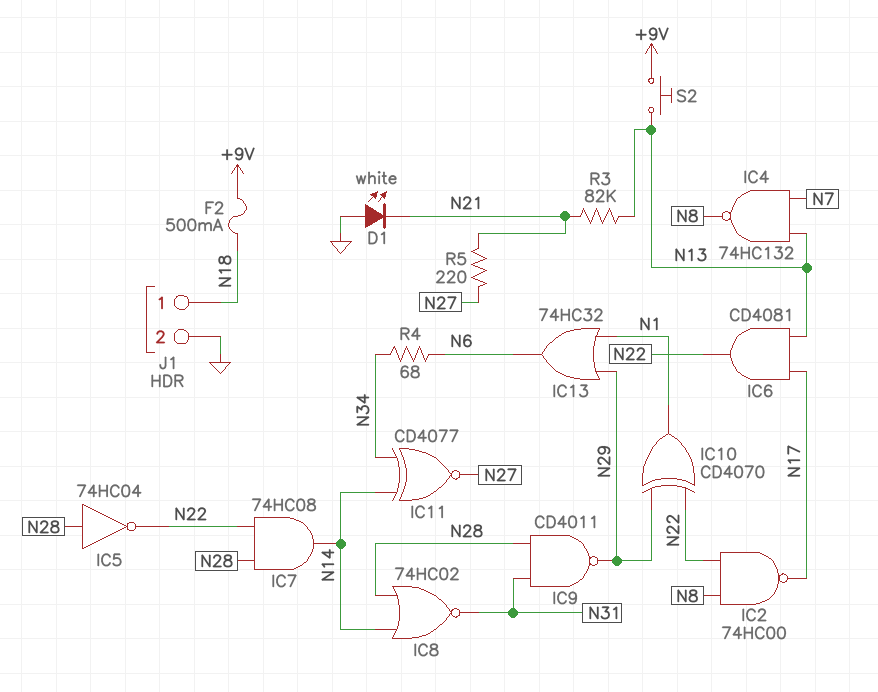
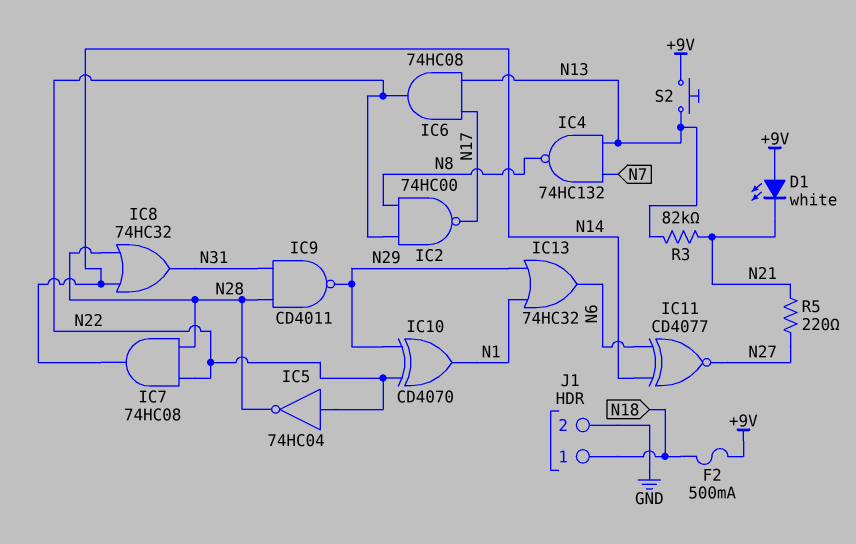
D1: LED white (A GND, K N21) -> LED white (A +9V, K N21)
IC5: NOT 74HC04 (in N28, out N22) -> NOT 74HC04 (in N22, out N28)
IC6: AND CD4081 (in N13, in N17, out N22) -> AND 74HC08 (in N13, in N17, out N22)
IC8: NOR 74HC02 (in N14, in N28, out N31) -> OR 74HC32 (in N14, in N28, out N31)
IC11: XNOR CD4077 (in N14, in N34, out N27) -> XNOR CD4077 (in N6, in N14, out N27)
R4: 68 (N6, N34) -> none

